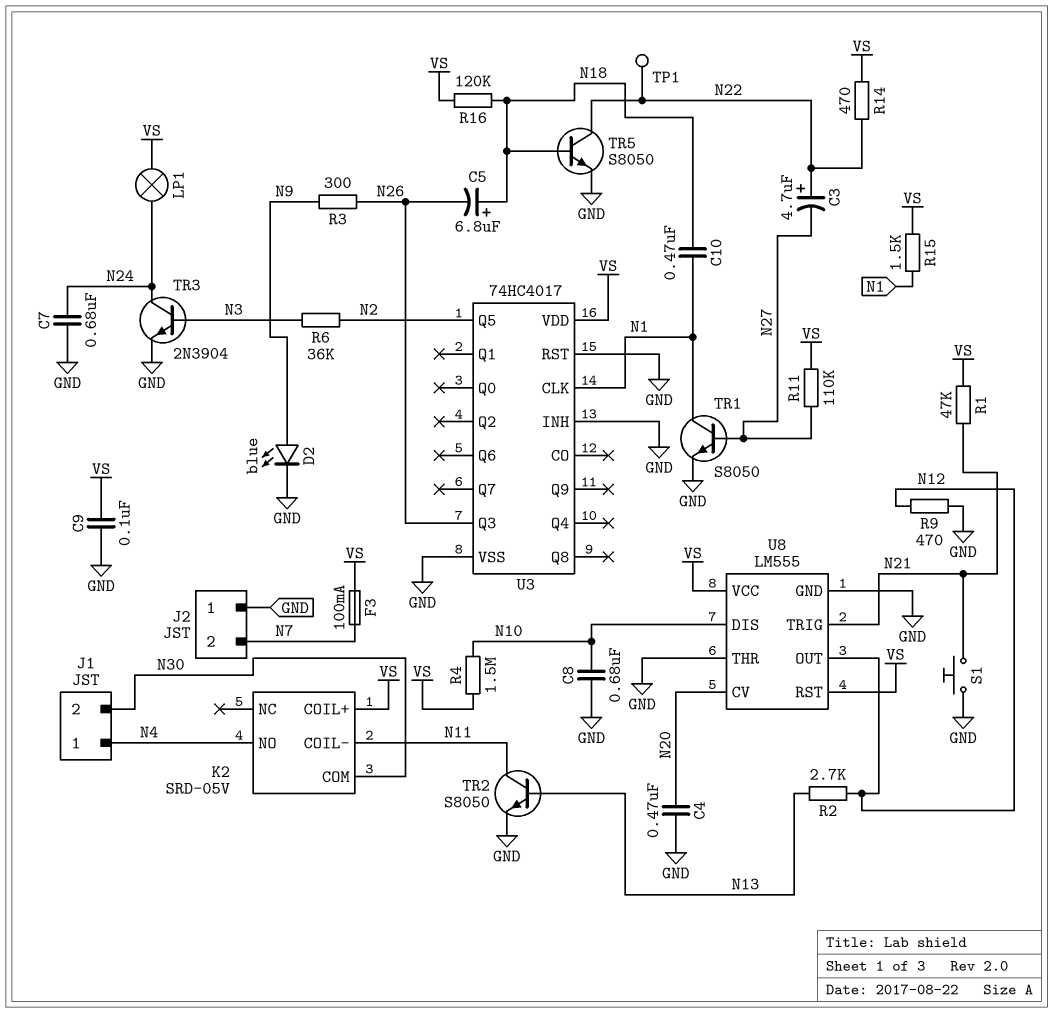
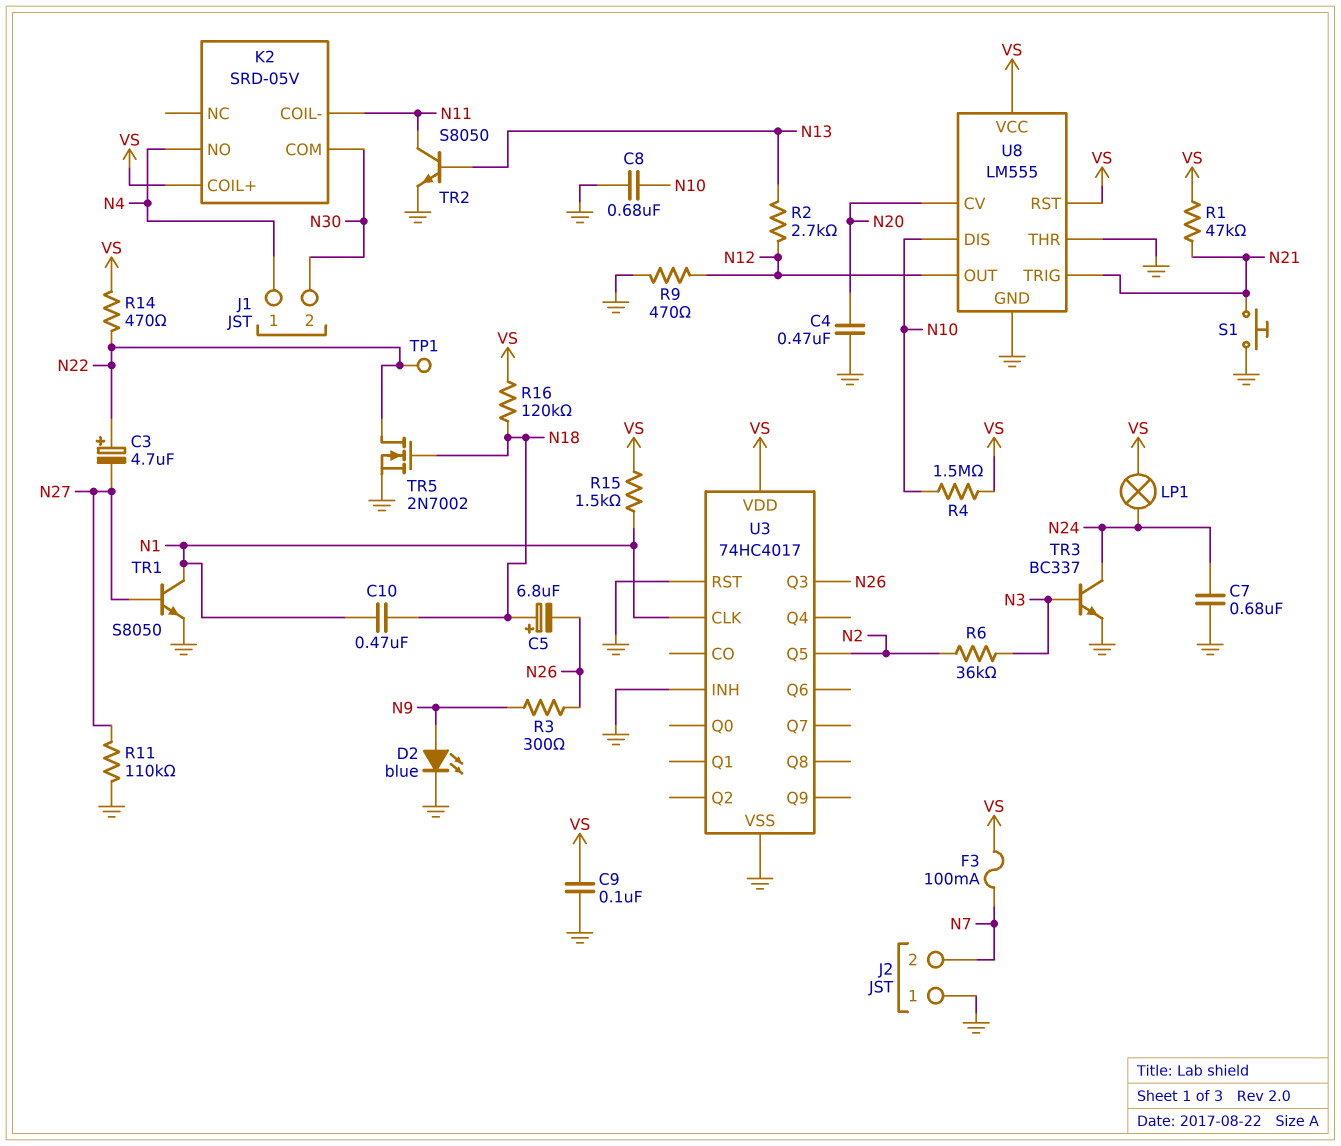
R11: 110k (N27, VS) -> 110k (GND, N27)
TR3: NPN 2N3904 (B N3, C N24, E GND) -> NPN BC337 (B N3, C N24, E GND)
TR5: NPN S8050 (B N18, C N22, E GND) -> NMOS 2N7002 (G N18, D N22, S GND)

